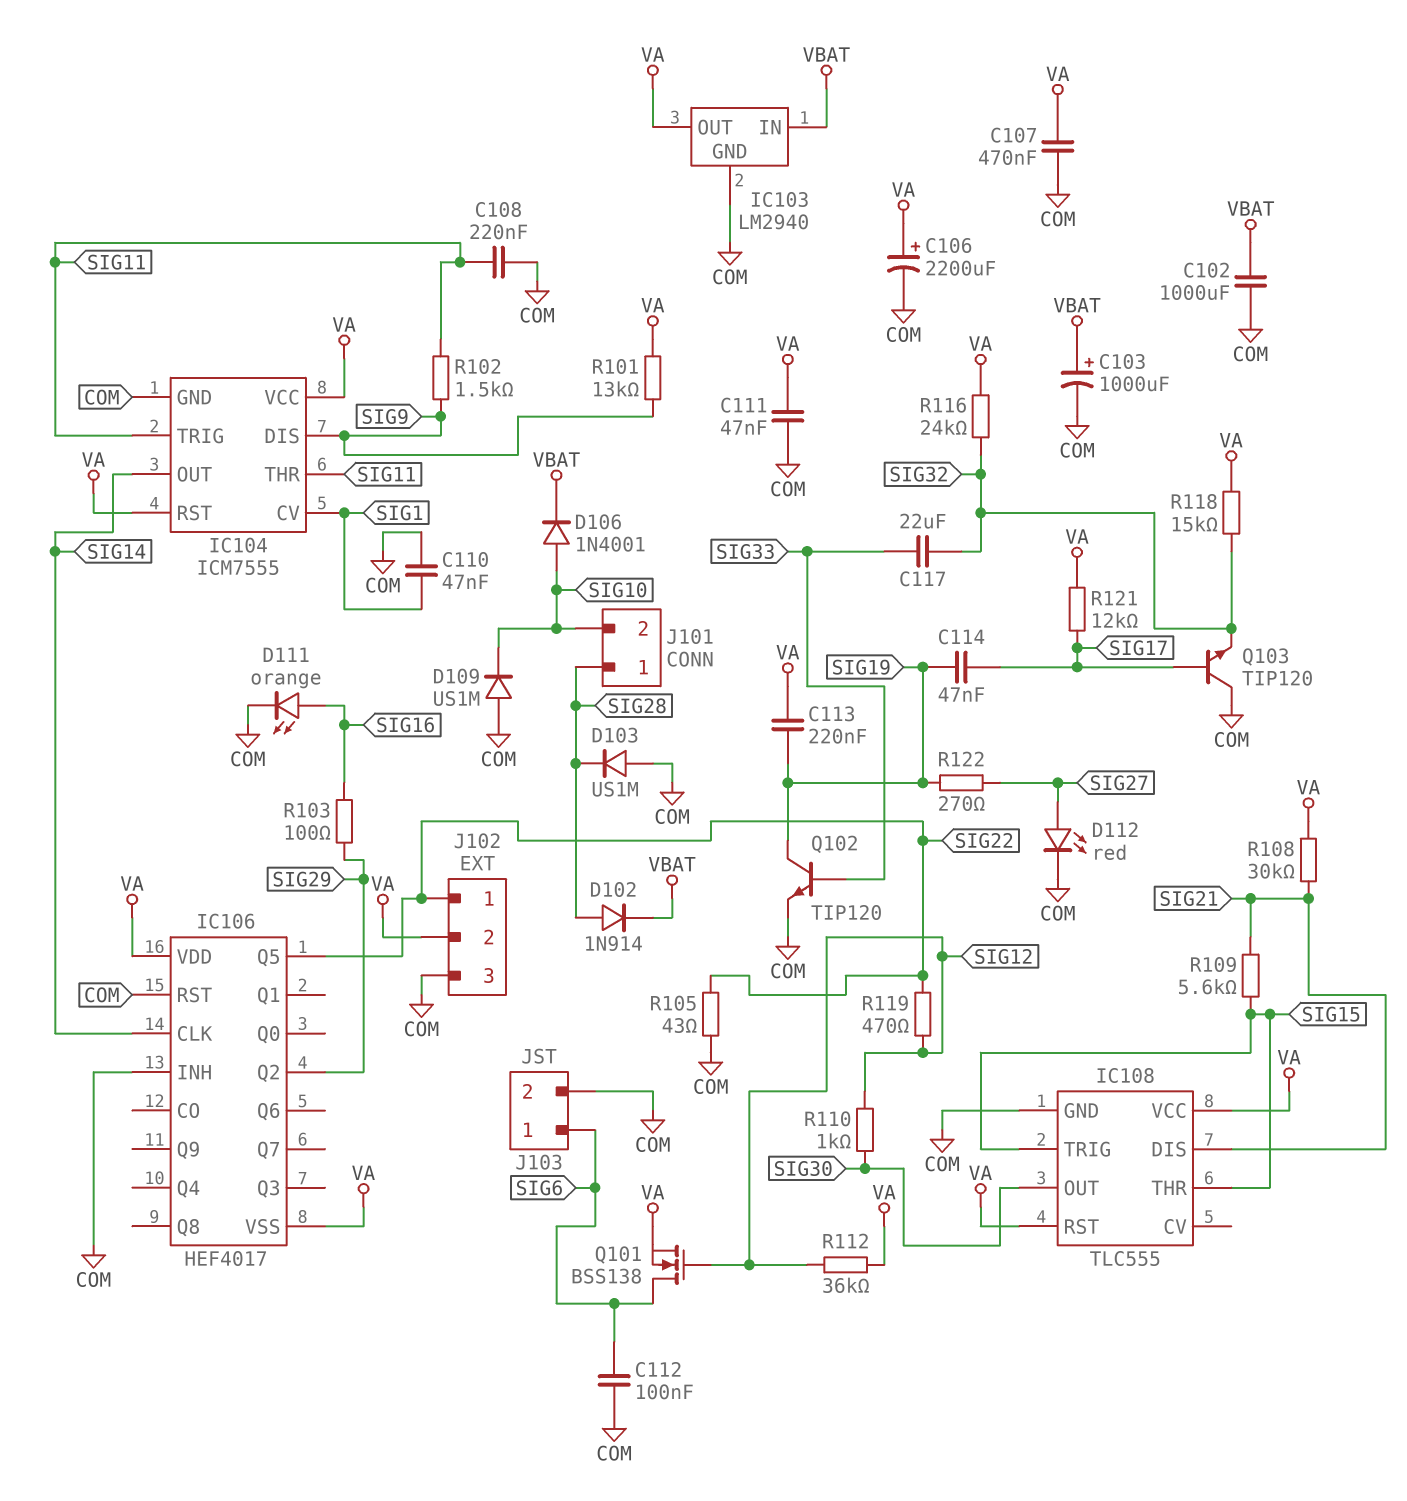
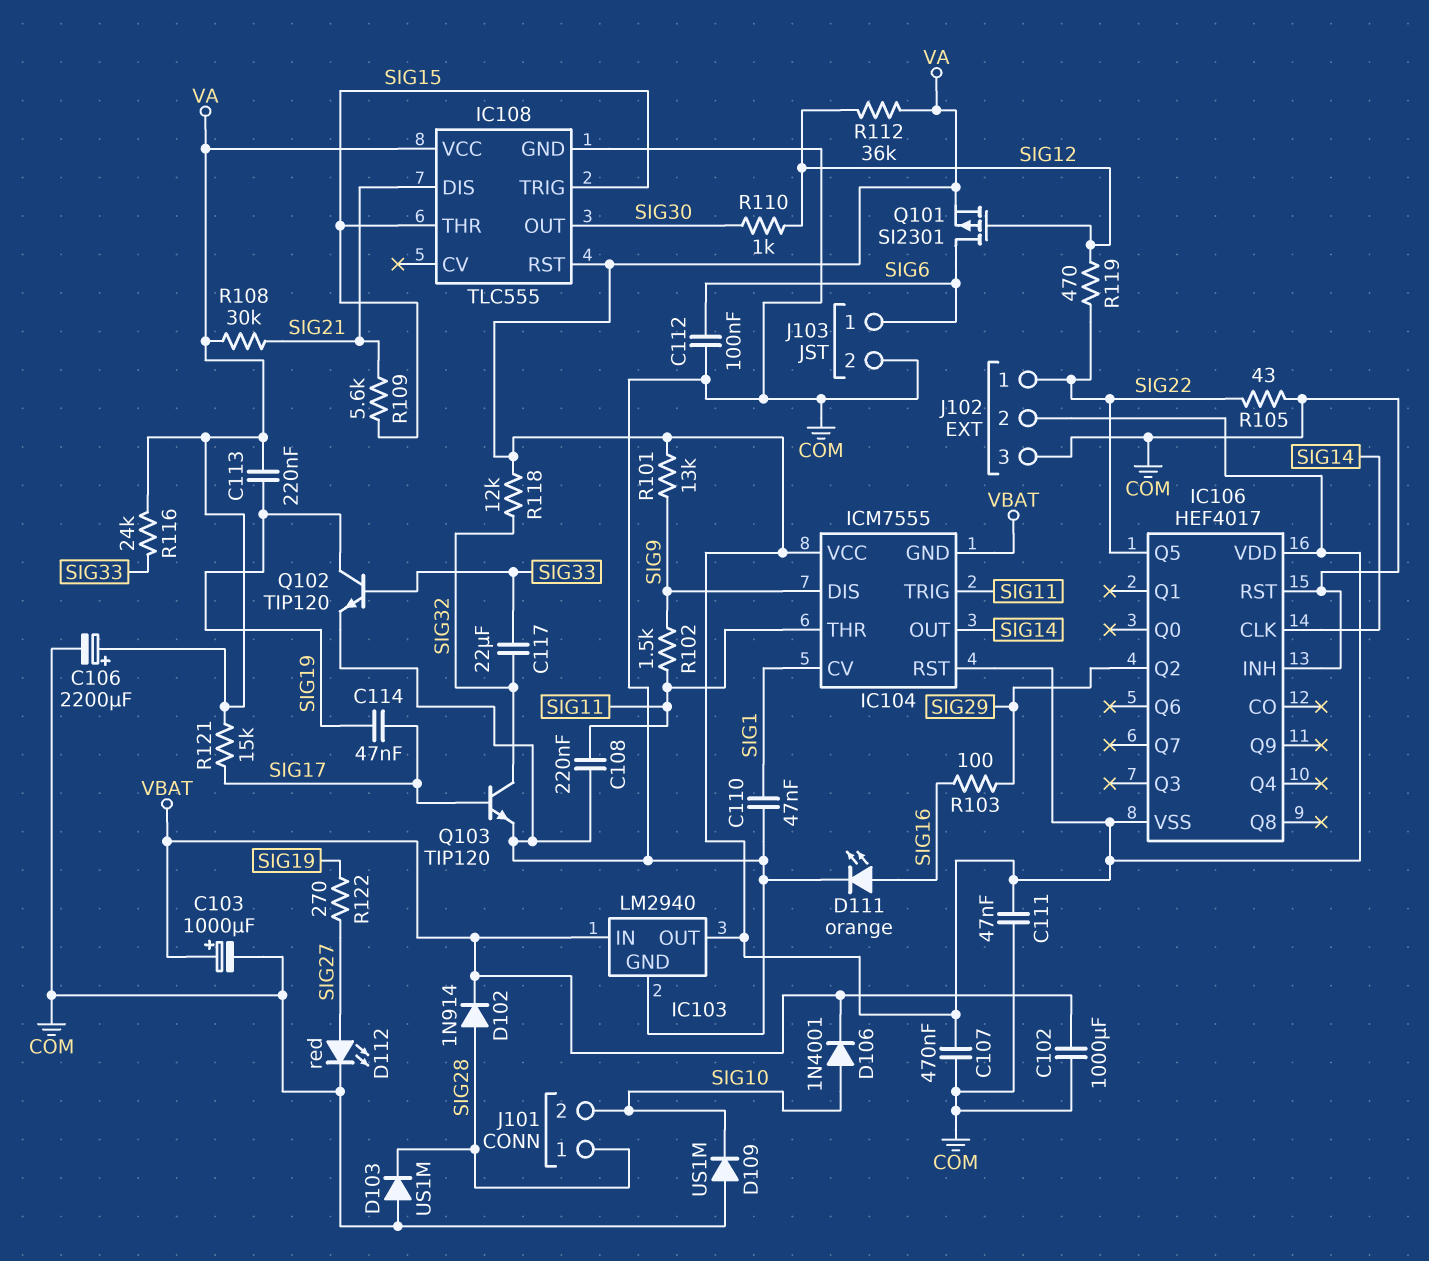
IC104 pin GND: COM -> VBAT
Q101: NMOS BSS138 (G SIG12, D SIG6, S VA) -> PMOS SI2301 (G SIG12, D SIG6, S VA)
Q103: NPN TIP120 (B SIG17, C COM, E SIG32) -> NPN TIP120 (B SIG17, C SIG32, E COM)
R116: 24k (SIG32, VA) -> 24k (SIG33, VA)
R118: 15k (SIG32, VA) -> 12k (SIG32, VA)
R121: 12k (SIG17, VA) -> 15k (SIG17, VA)

